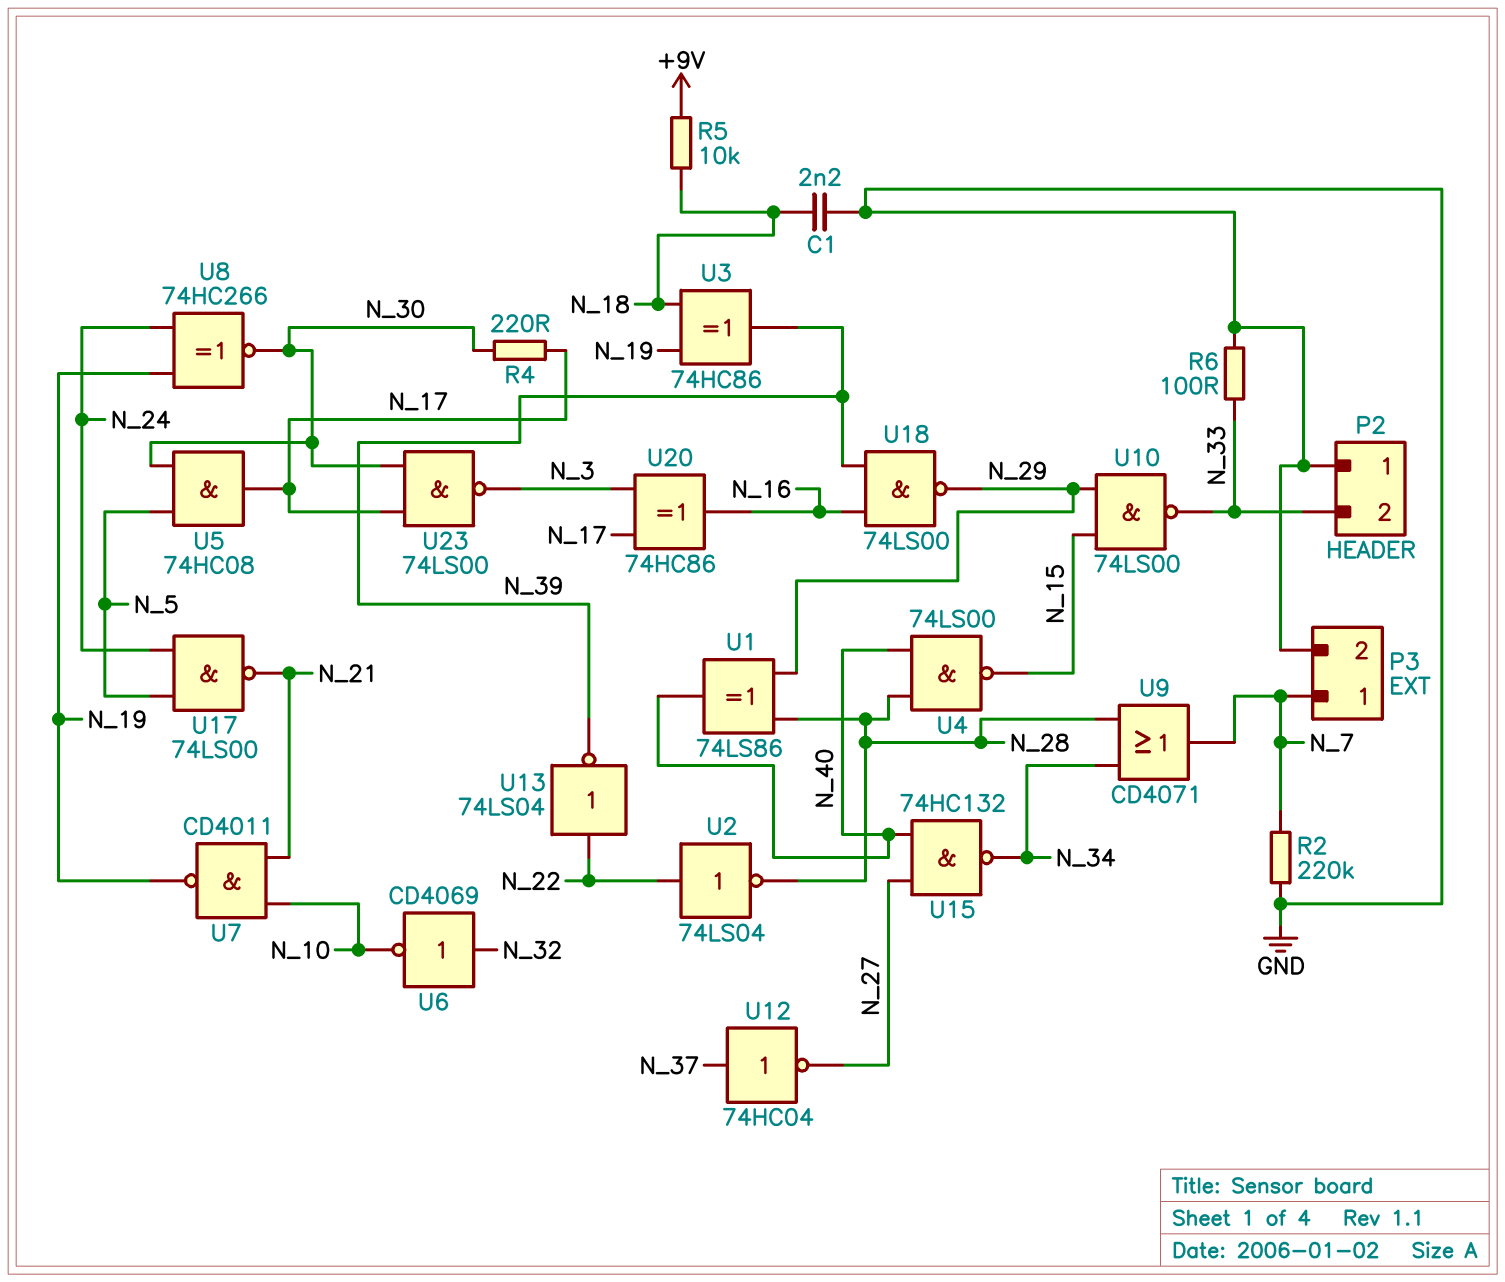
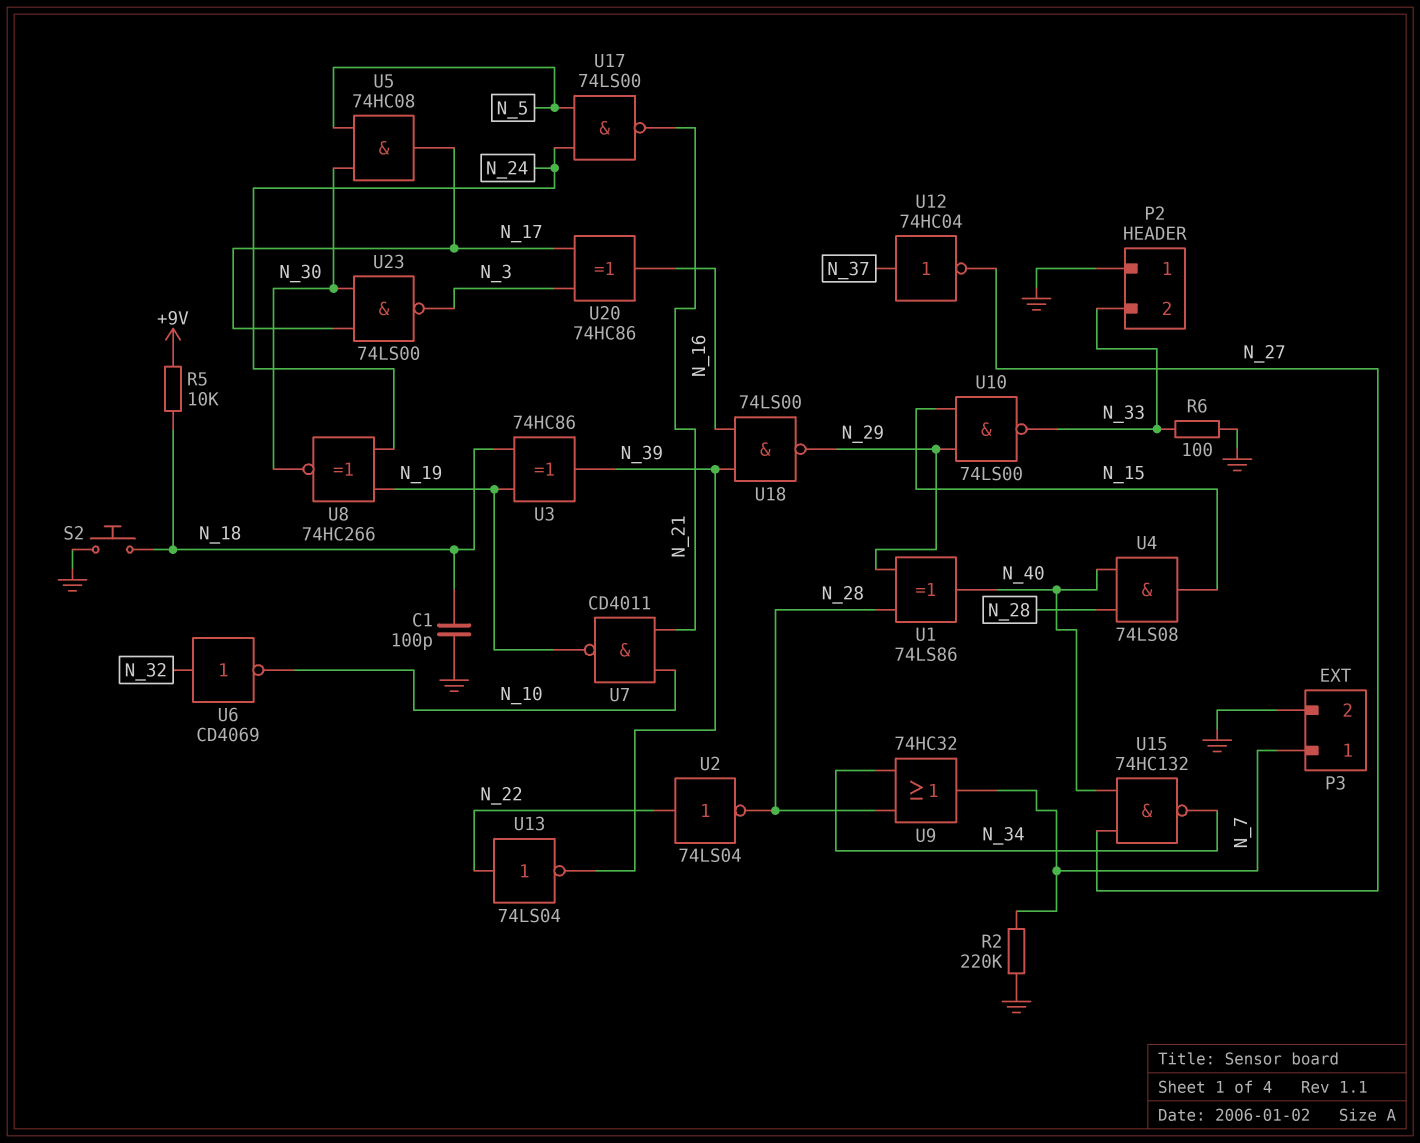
C1: 2.2nF (GND, N_18) -> 100pF (GND, N_18)
R4: 220 (N_17, N_30) -> none
S2: none -> button (GND, N_18)
U4: NAND 74LS00 (in N_28, in N_40, out N_15) -> AND 74LS08 (in N_28, in N_40, out N_15)
U9: OR CD4071 (in N_28, in N_34, out N_7) -> OR 74HC32 (in N_28, in N_34, out N_7)

